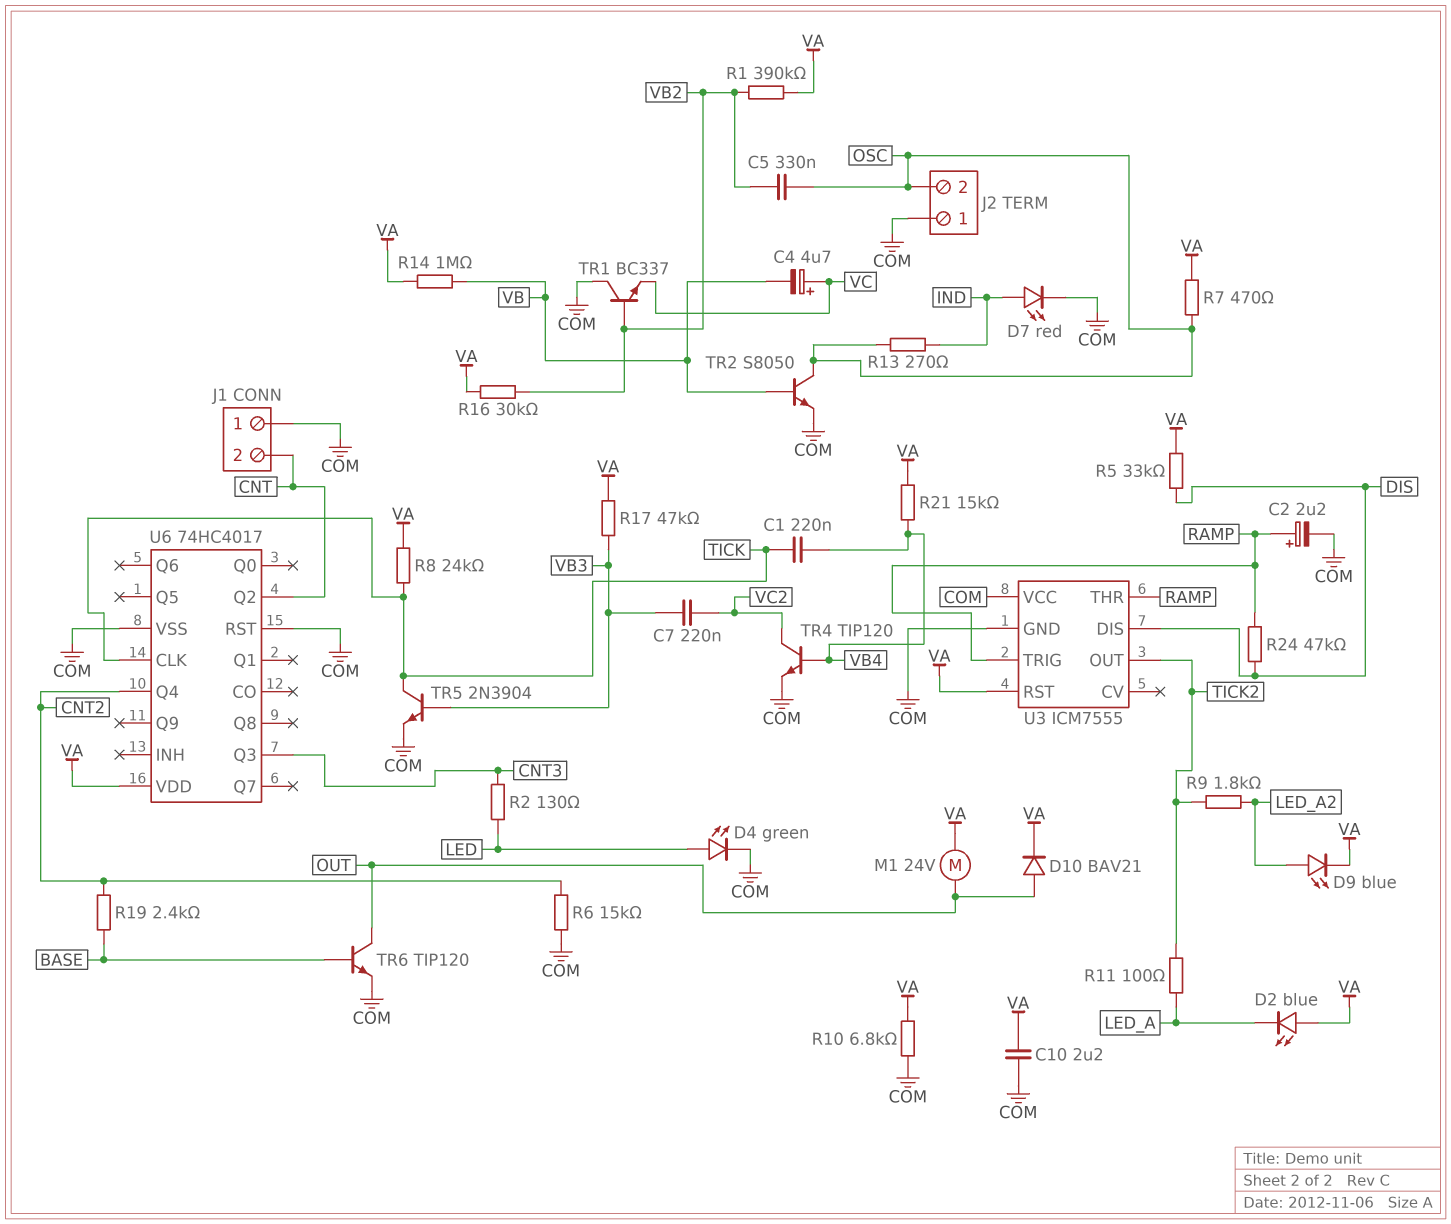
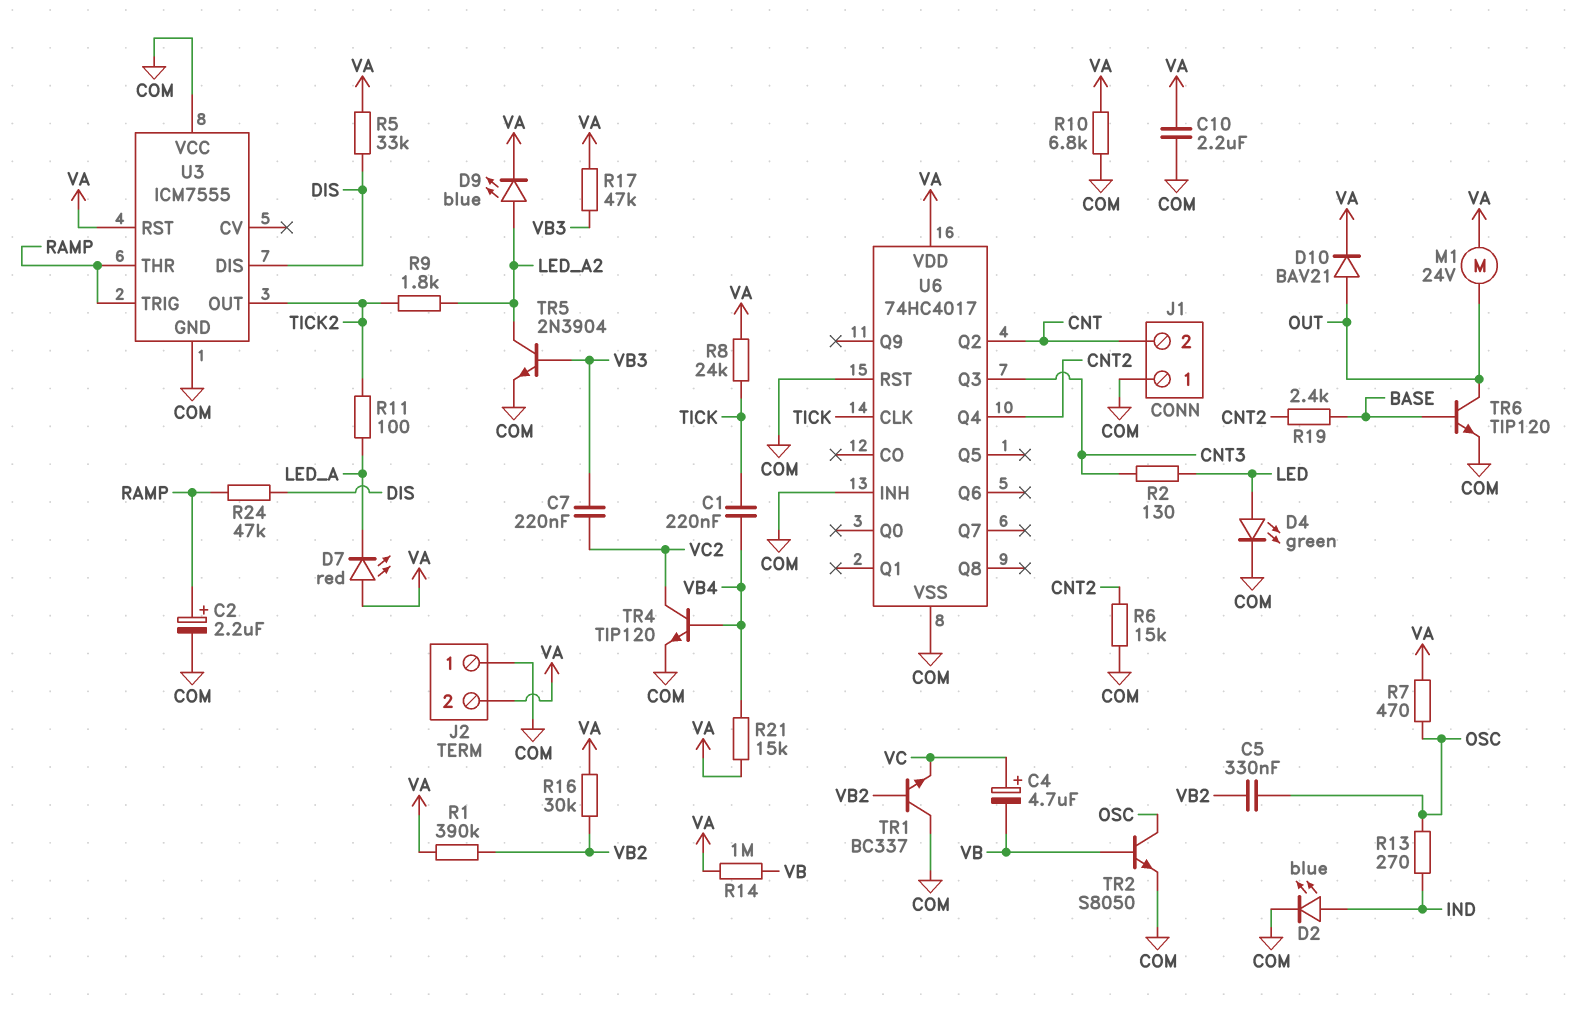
D2: LED blue (A VA, K LED_A) -> LED blue (A IND, K COM)
D7: LED red (A IND, K COM) -> LED red (A VA, K LED_A)
J2 pin 2: OSC -> VA
TR5: NPN 2N3904 (B VB3, C TICK, E COM) -> NPN 2N3904 (B VB3, C LED_A2, E COM)
U6 pin INH: none -> COM

